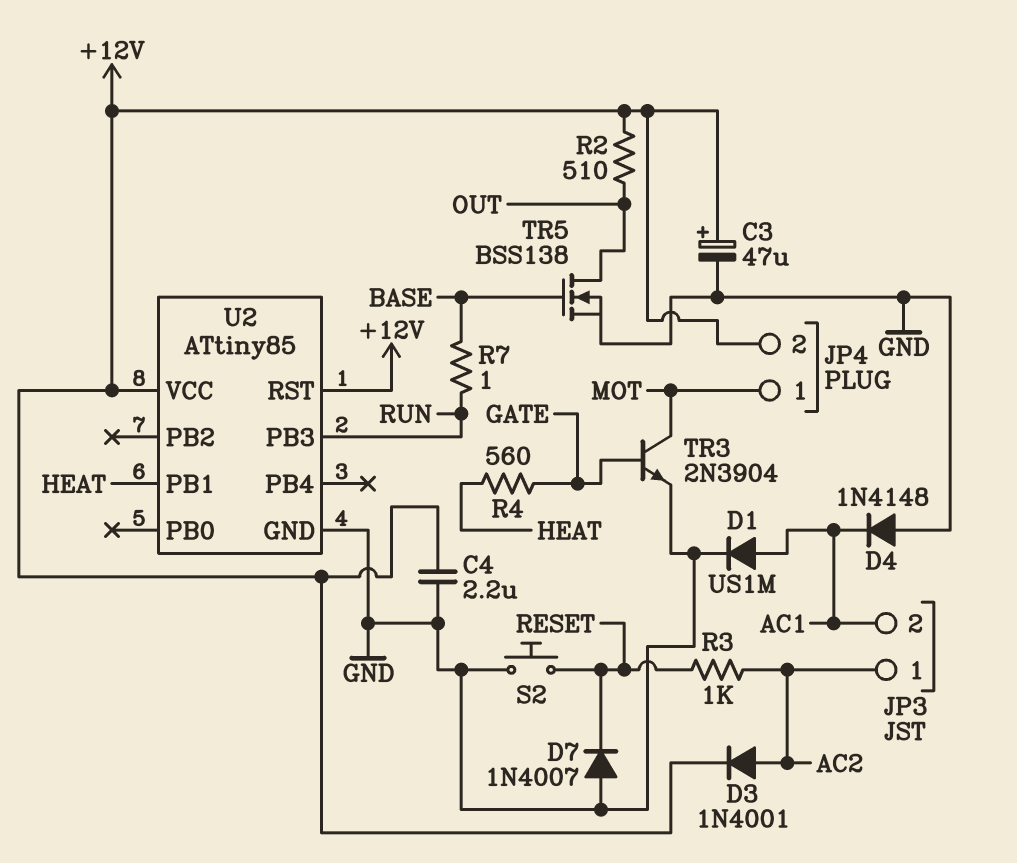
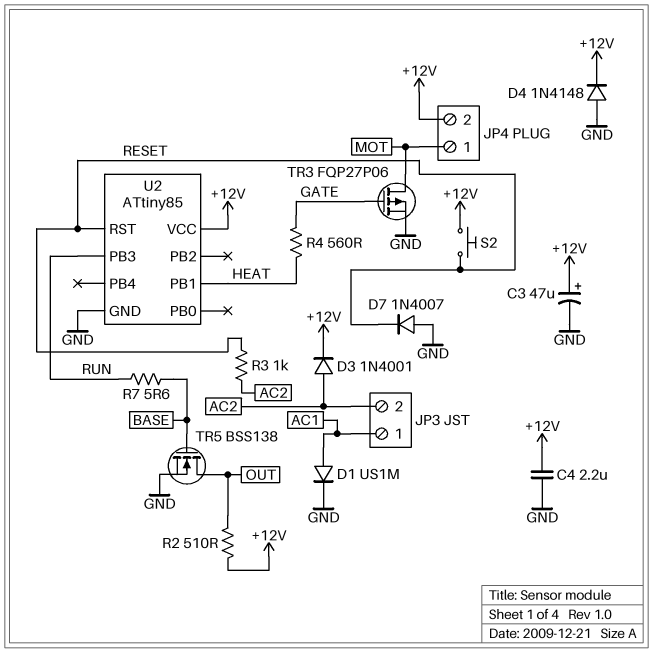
D4: diode 1N4148 (A GND, K AC1) -> diode 1N4148 (A GND, K +12V)
JP3 pin 1: AC2 -> AC1
JP3 pin 2: AC1 -> AC2
R7: 1 (BASE, RUN) -> 5.6 (BASE, RUN)
S2: button (GND, RESET) -> button (+12V, RESET)
TR3: NPN 2N3904 (B GATE, C MOT, E GND) -> PMOS FQP27P06 (G GATE, D MOT, S GND)
U2 pin RST: +12V -> RESET

